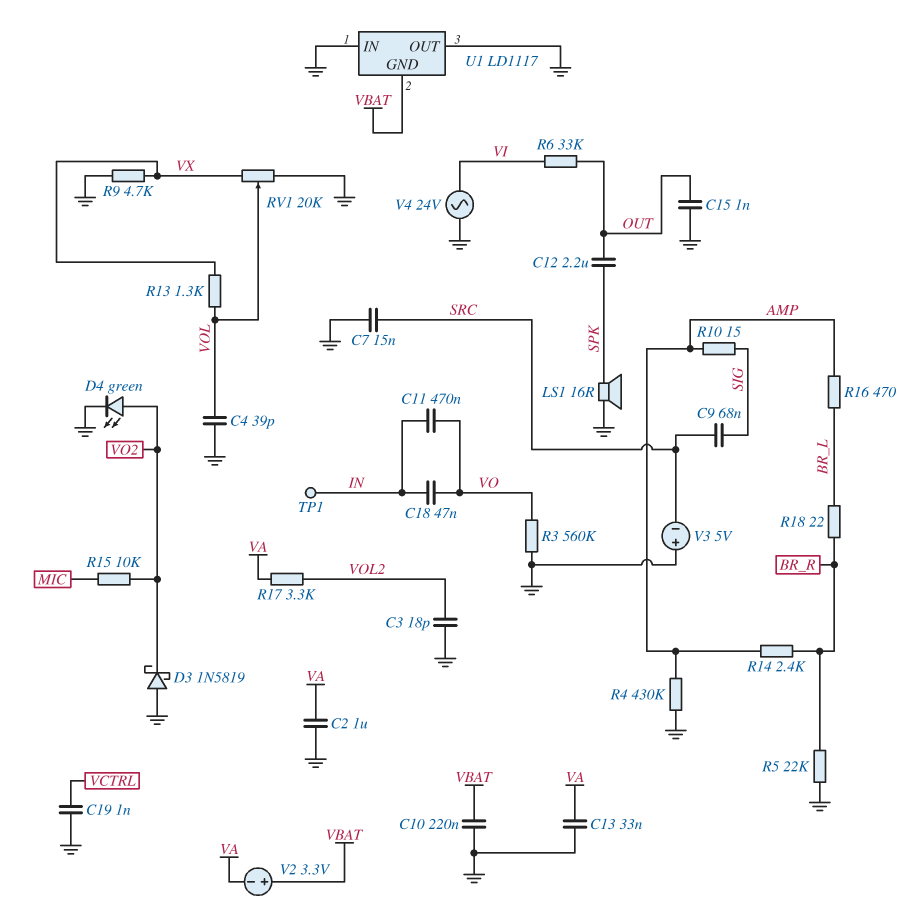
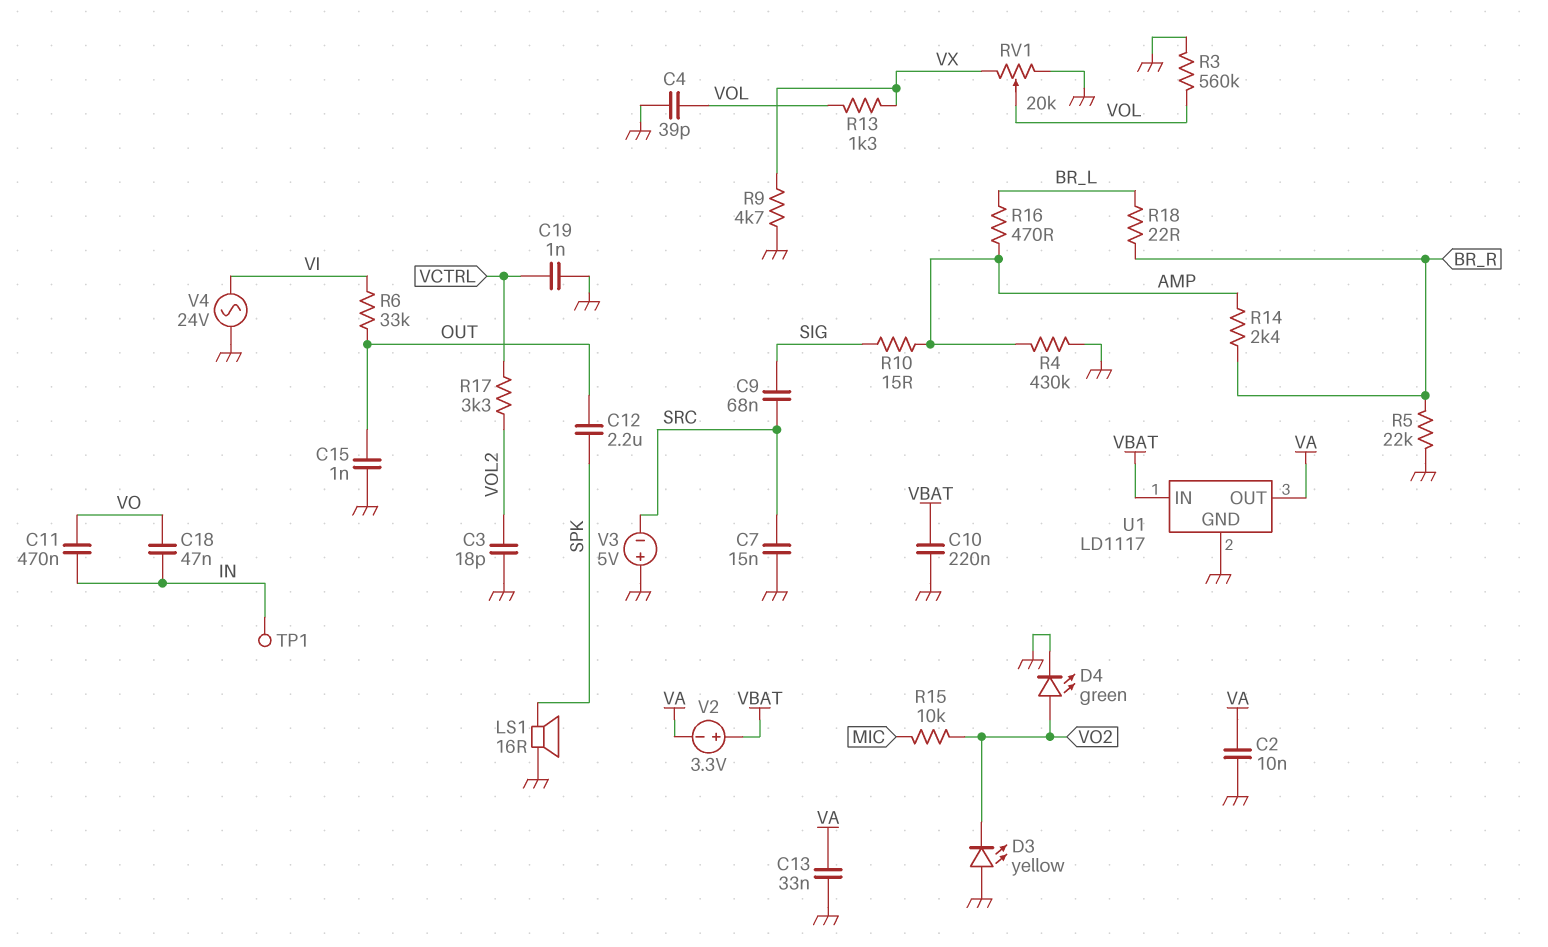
C2: 1uF (GND, VA) -> 10nF (GND, VA)
D3: schottky 1N5819 (A GND, K VO2) -> LED yellow (A GND, K VO2)
R3: 560k (GND, VO) -> 560k (GND, VOL)
R17: 3.3k (VA, VOL2) -> 3.3k (VCTRL, VOL2)
U1 pin GND: VBAT -> GND
U1 pin IN: GND -> VBAT
U1 pin OUT: GND -> VA

